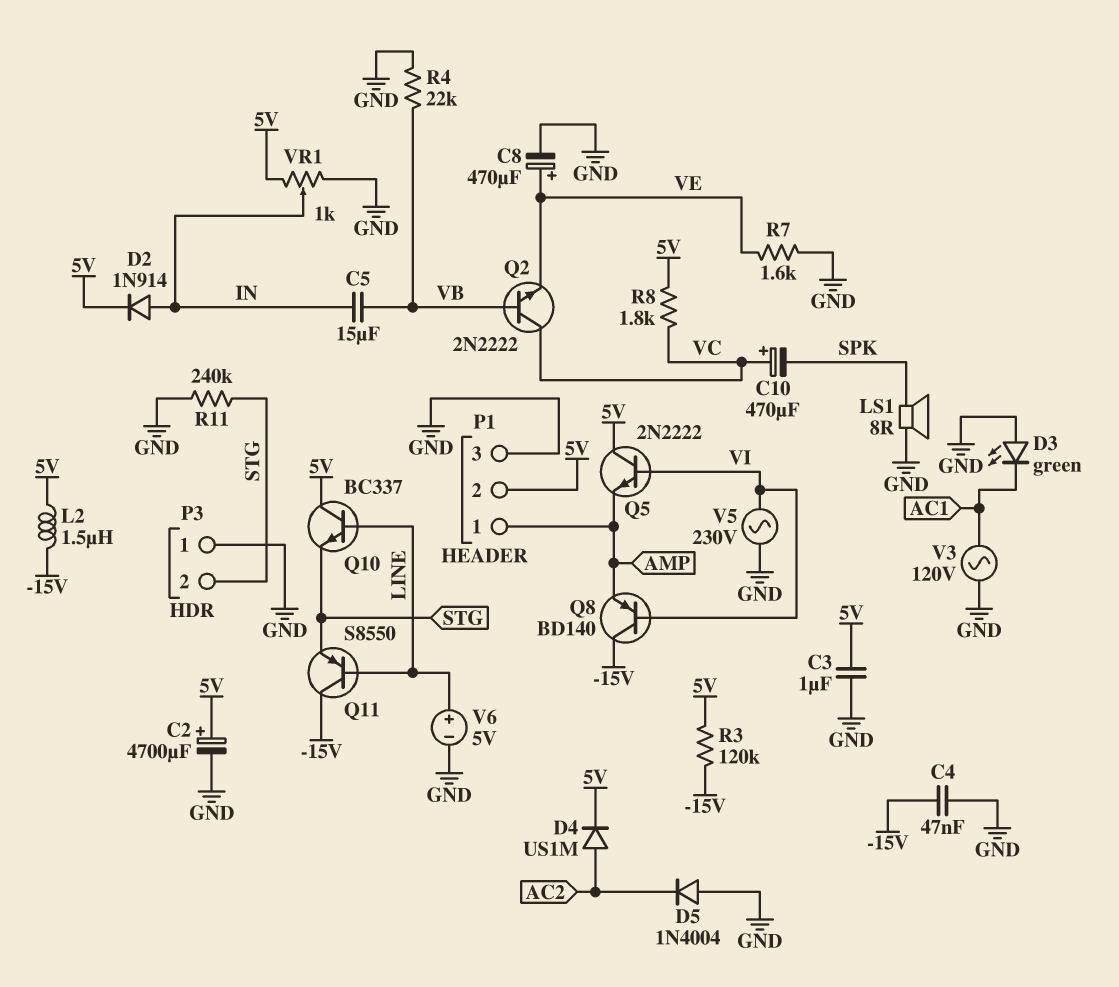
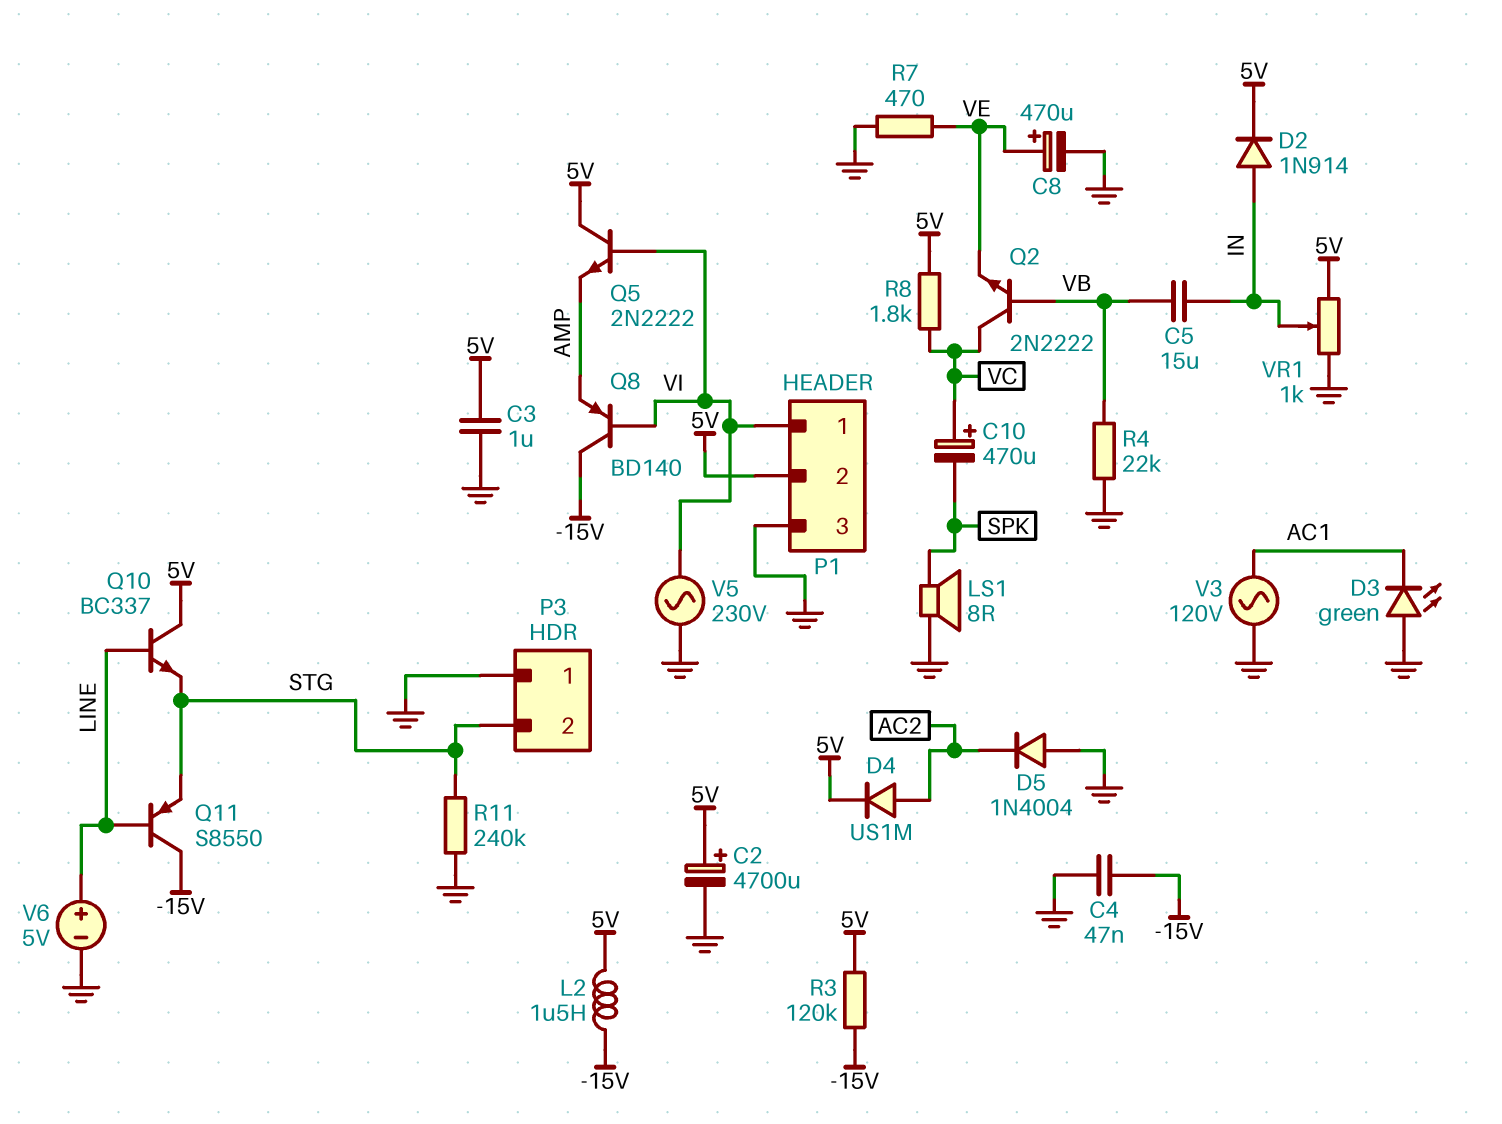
P1 pin 1: AMP -> VI
R7: 1.6k (GND, VE) -> 470 (GND, VE)

